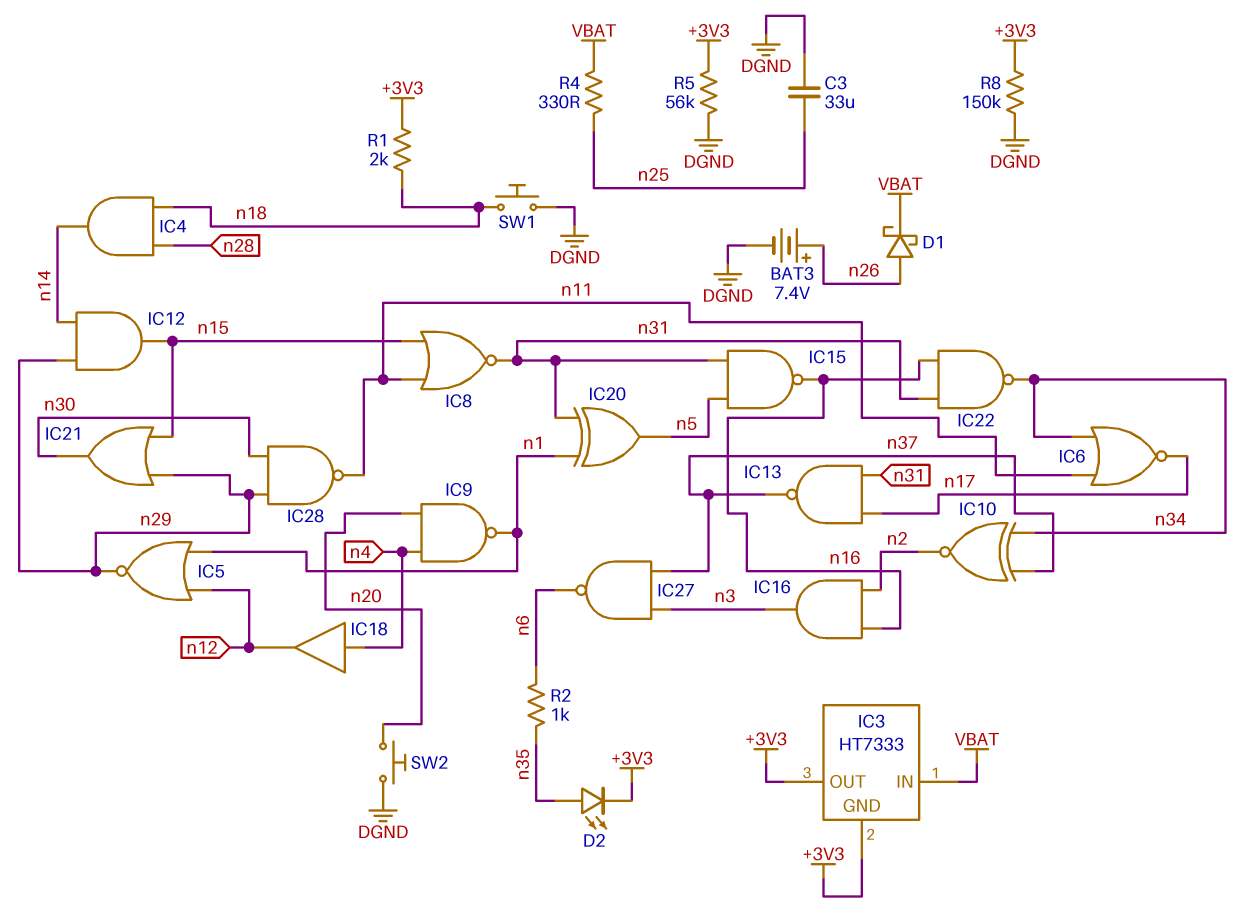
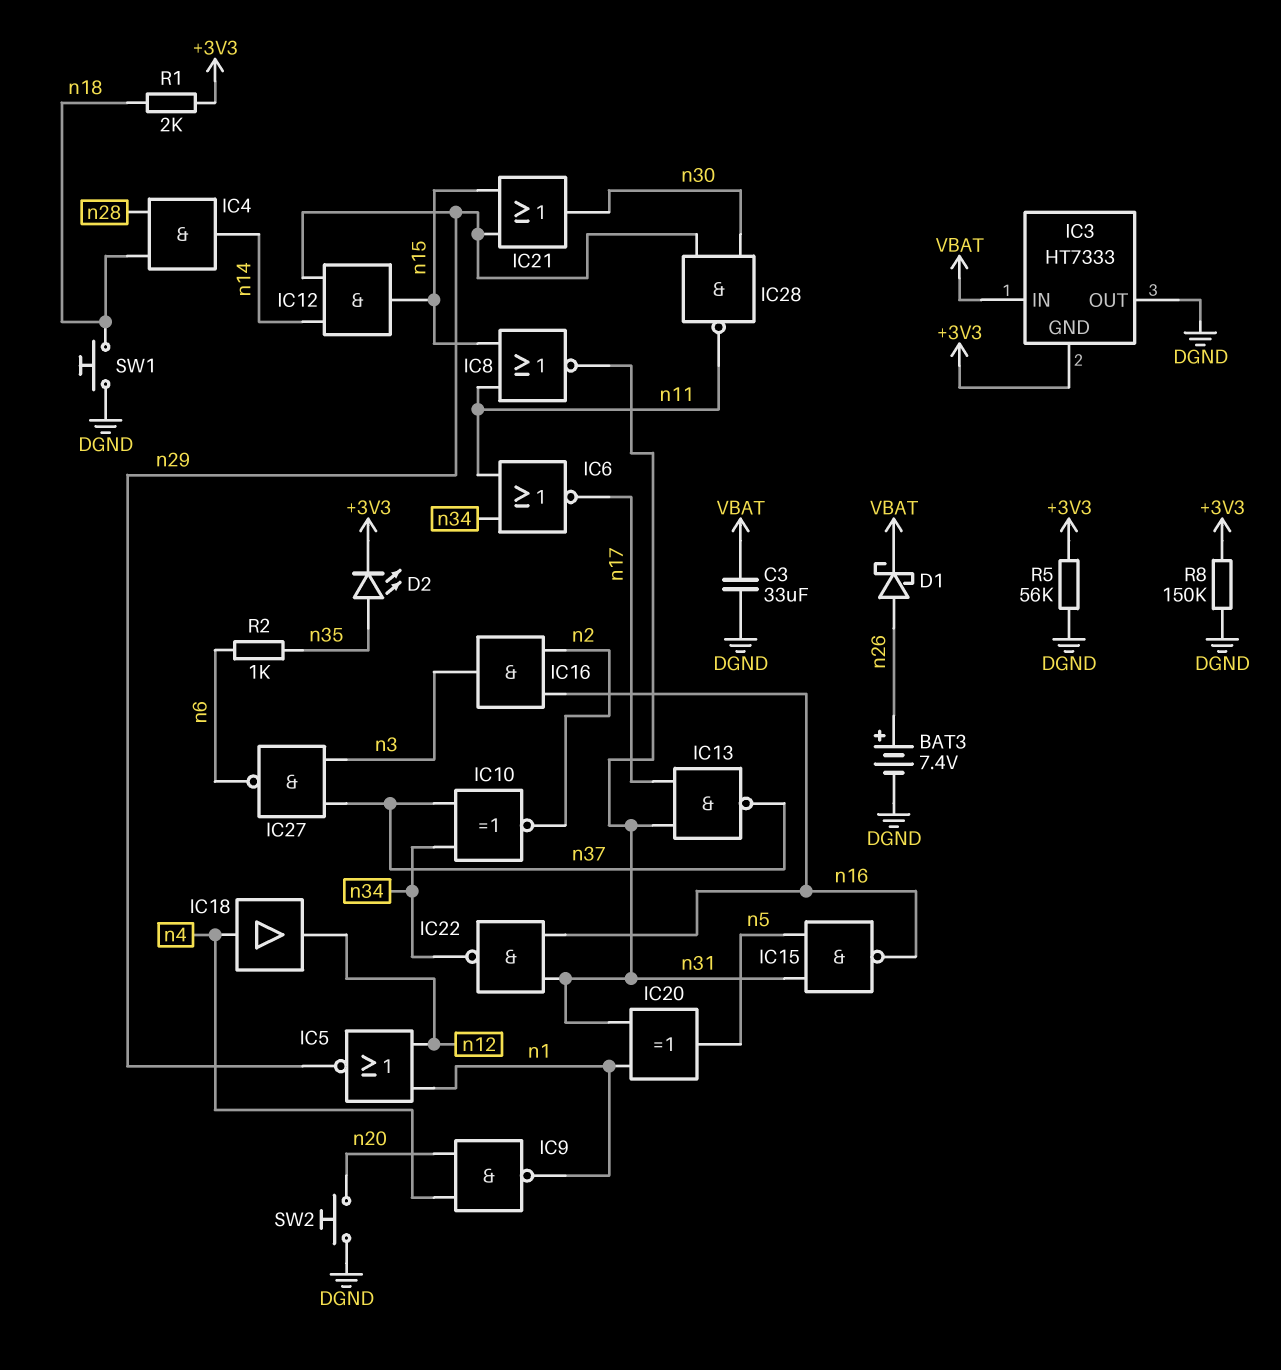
C3: 33uF (DGND, n25) -> 33uF (DGND, VBAT)
IC3 pin OUT: +3V3 -> DGND
R4: 330 (VBAT, n25) -> none

